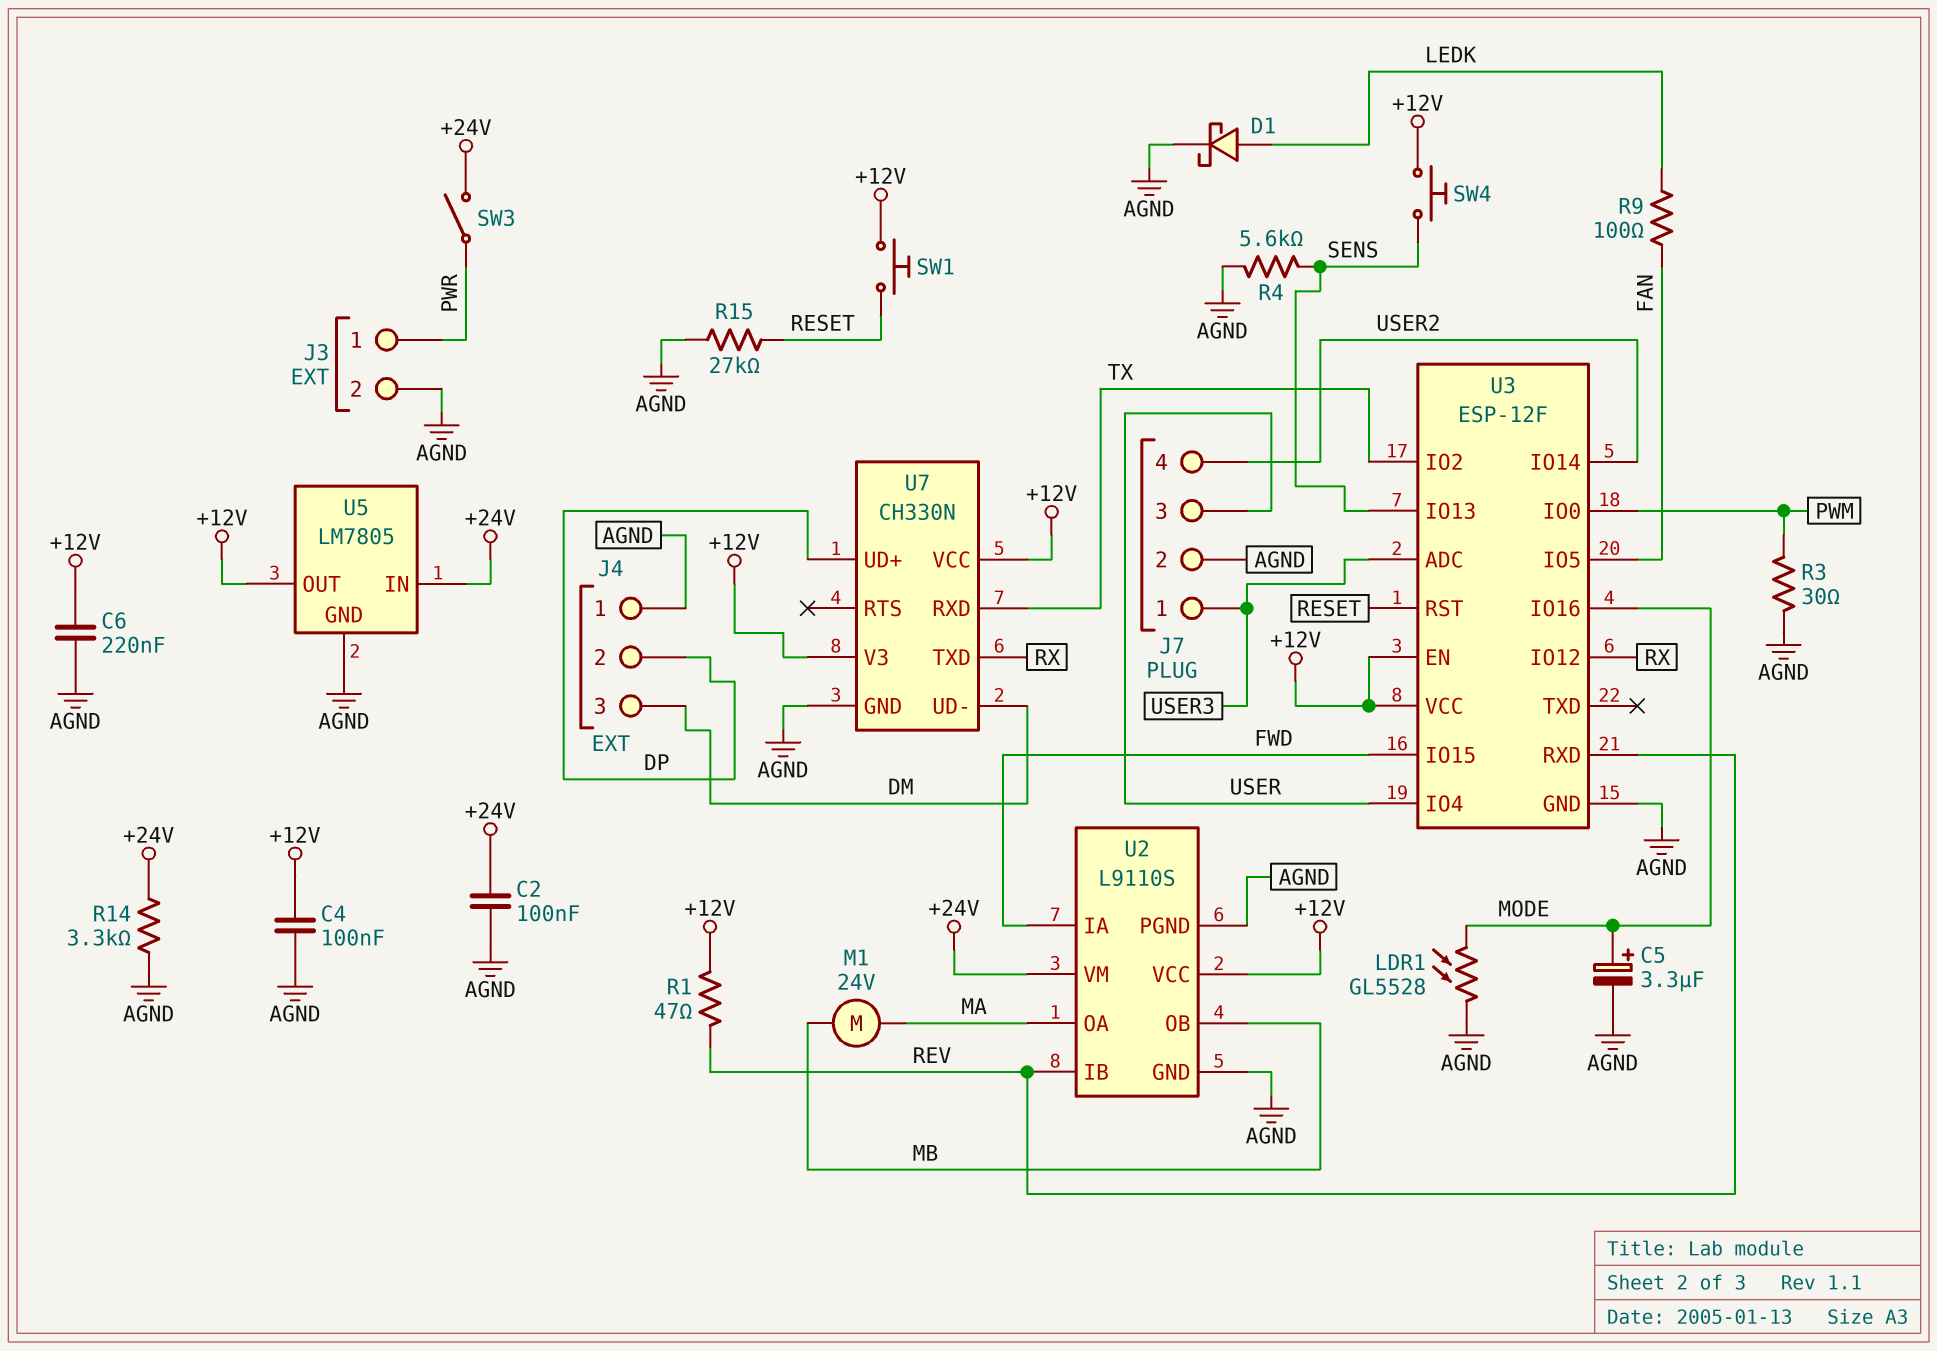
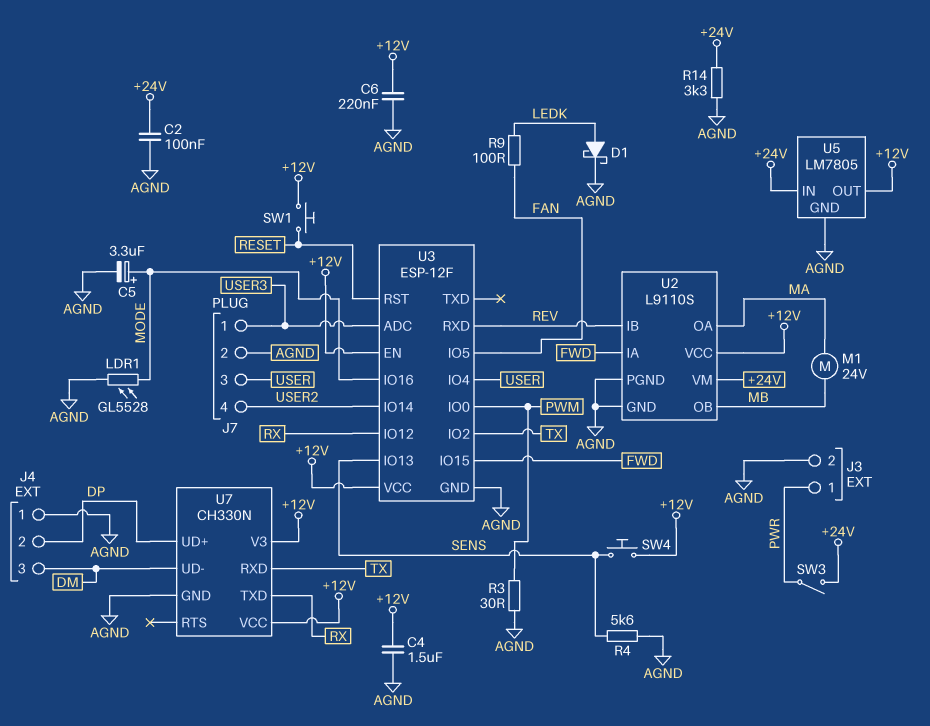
C4: 100nF (+12V, AGND) -> 1.5uF (+12V, AGND)
R1: 47 (+12V, REV) -> none
R15: 27k (AGND, RESET) -> none

